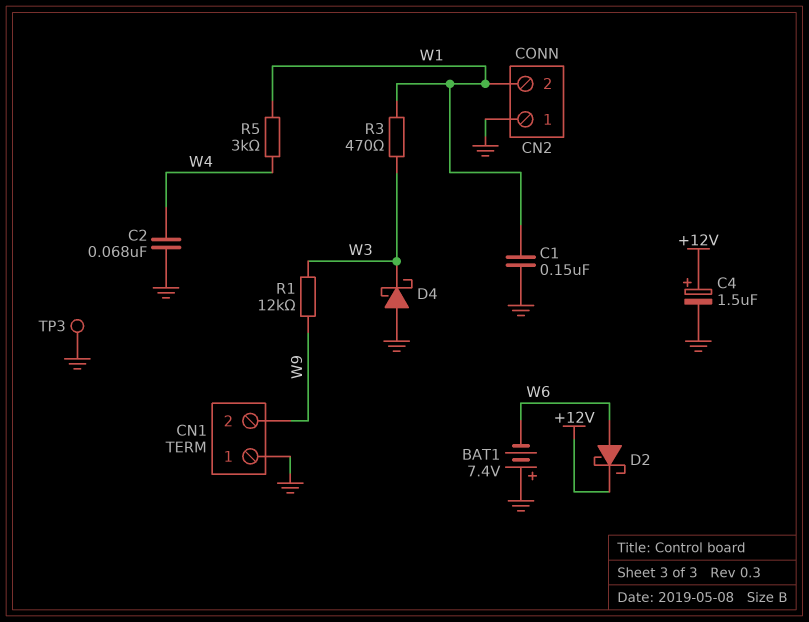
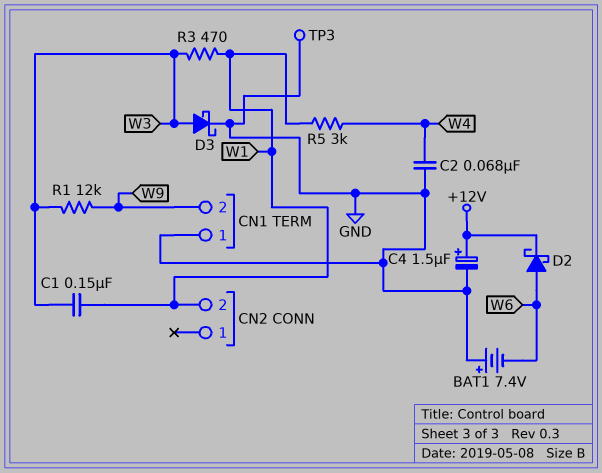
C1: 150nF (GND, W1) -> 150nF (W1, W3)
CN2 pin 1: GND -> none
D3: none -> schottky (A W3, K GND)
D4: schottky (A GND, K W3) -> none

